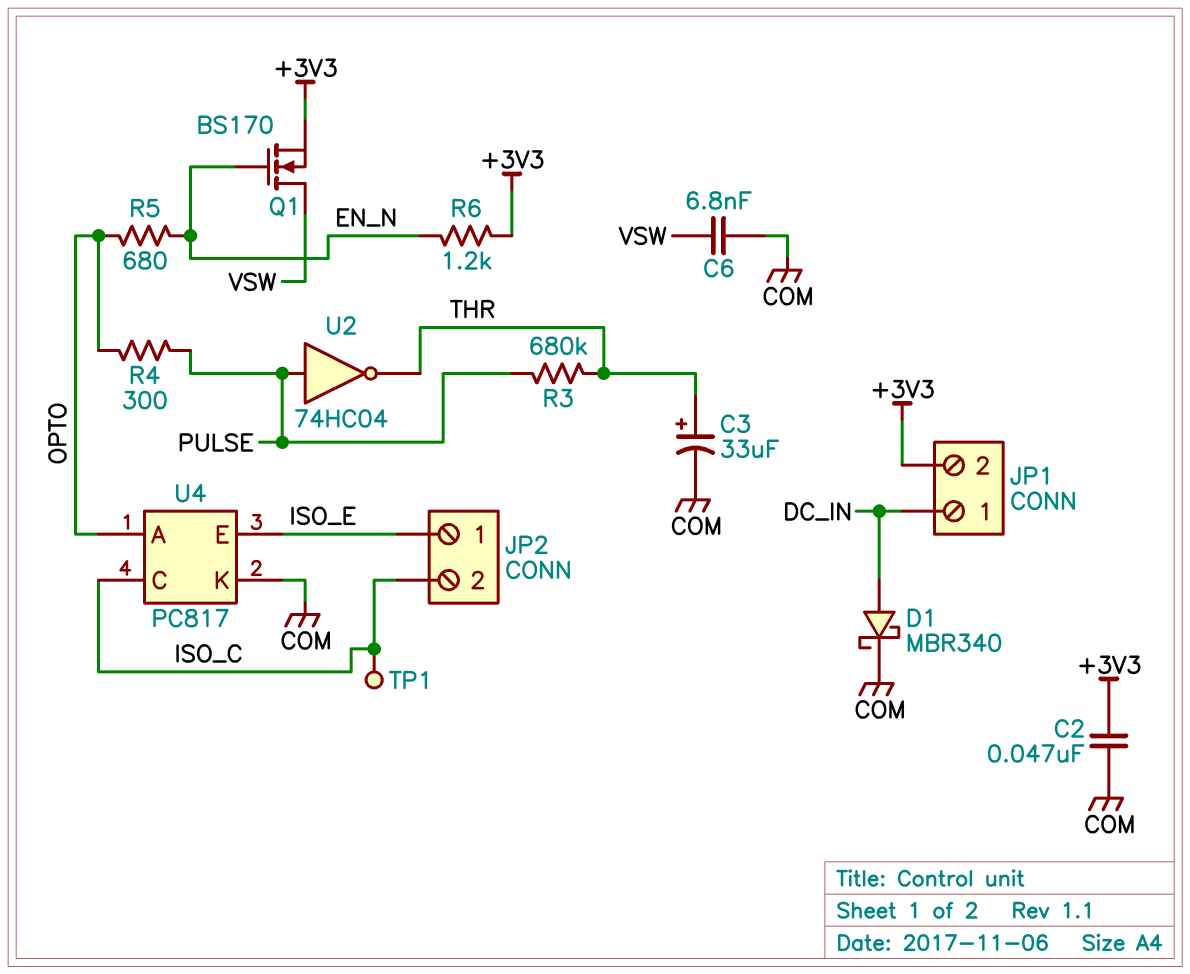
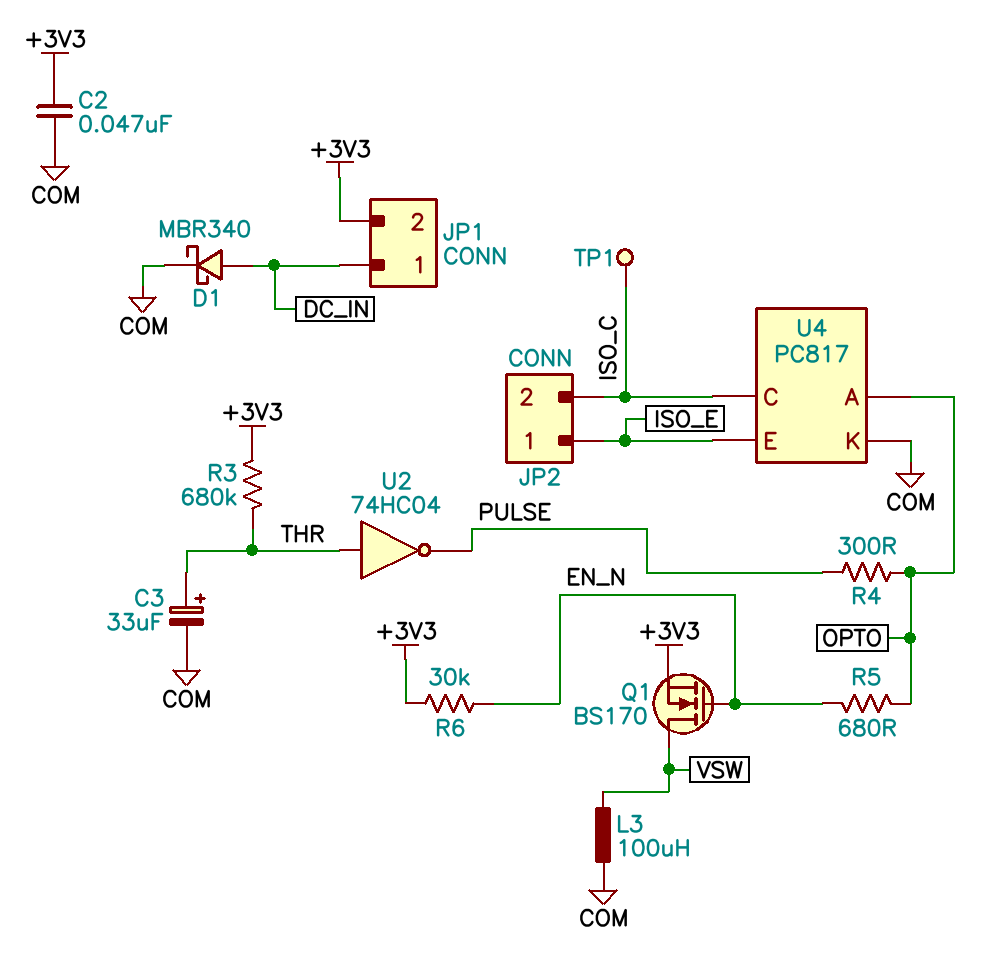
C6: 6.8nF (COM, VSW) -> none
L3: none -> 100uH (COM, VSW)
R3: 680k (PULSE, THR) -> 680k (+3V3, THR)
R6: 1.2k (+3V3, EN_N) -> 30k (+3V3, EN_N)
U2: NOT 74HC04 (in PULSE, out THR) -> NOT 74HC04 (in THR, out PULSE)

